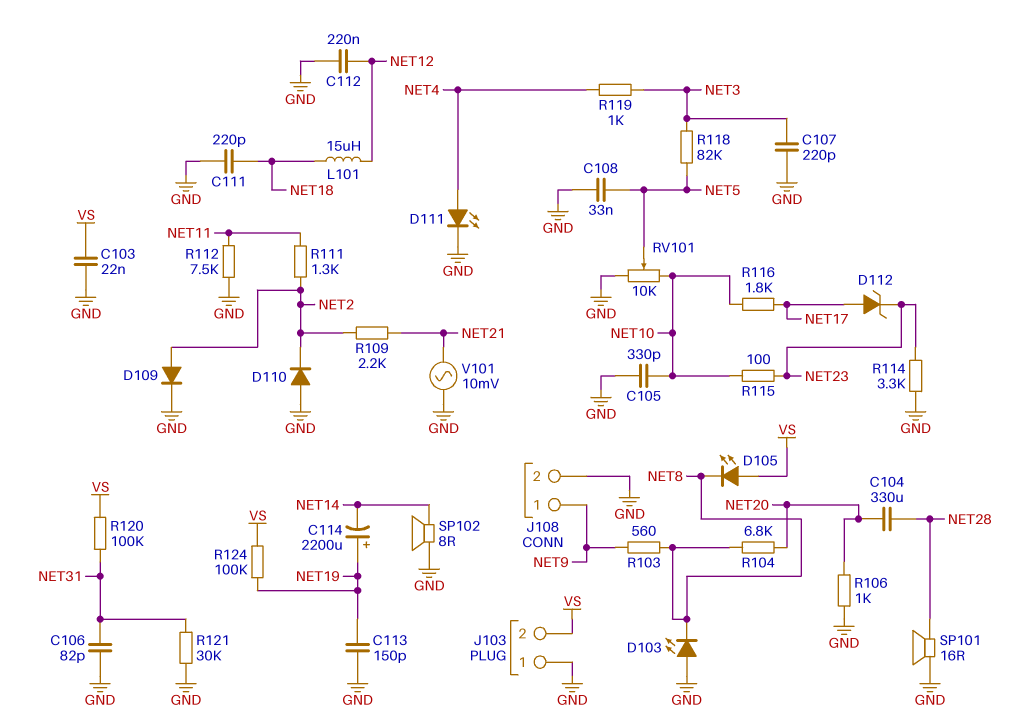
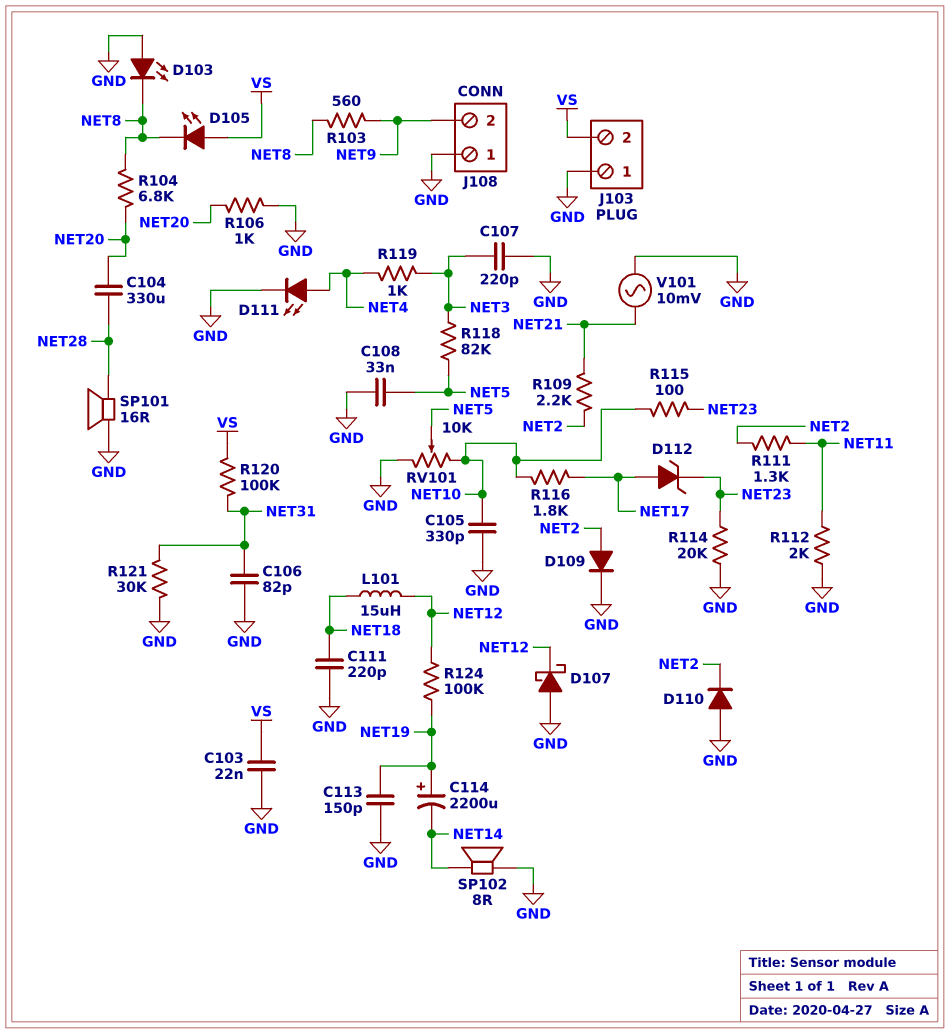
C112: 220nF (GND, NET12) -> none
D107: none -> schottky (A GND, K NET12)
J108 pin 1: NET9 -> GND
J108 pin 2: GND -> NET9
R112: 7.5k (GND, NET11) -> 2k (GND, NET11)
R114: 3.3k (GND, NET23) -> 20k (GND, NET23)
R124: 100k (NET19, VS) -> 100k (NET12, NET19)

